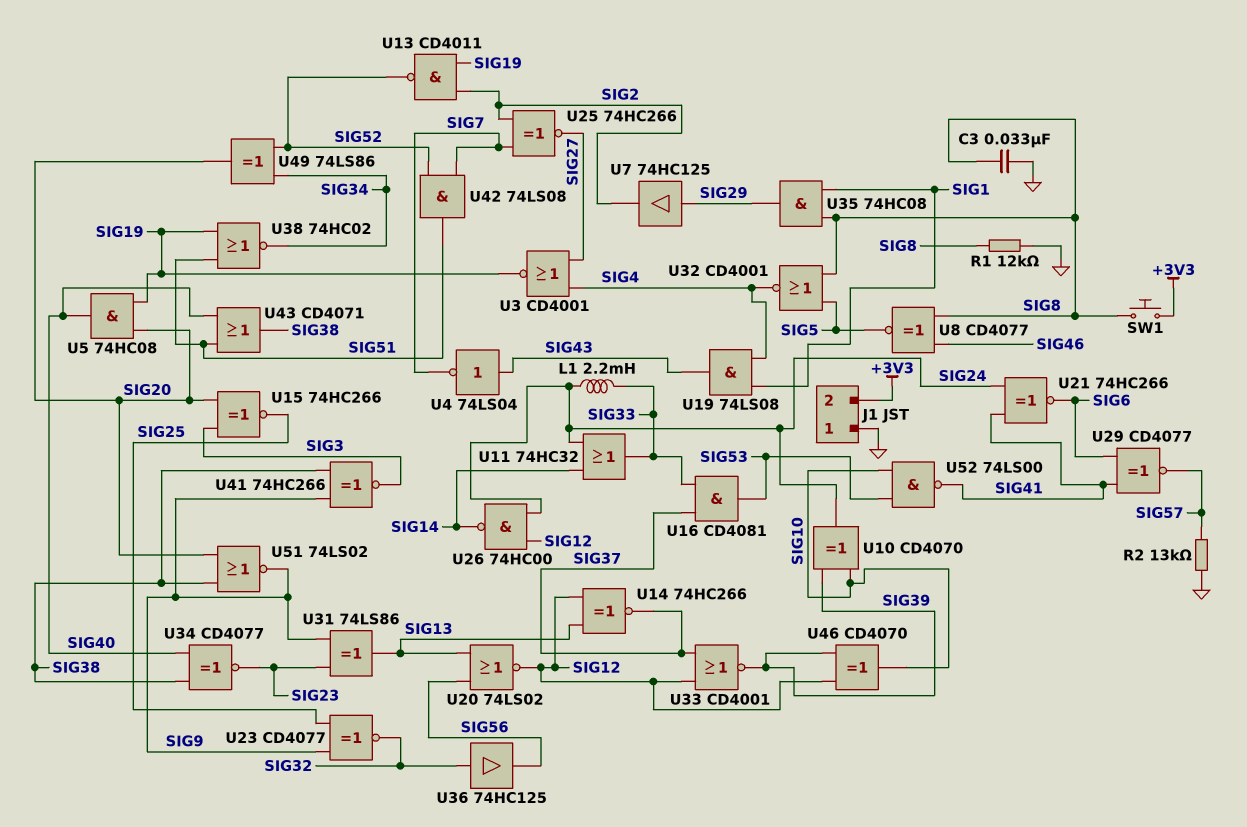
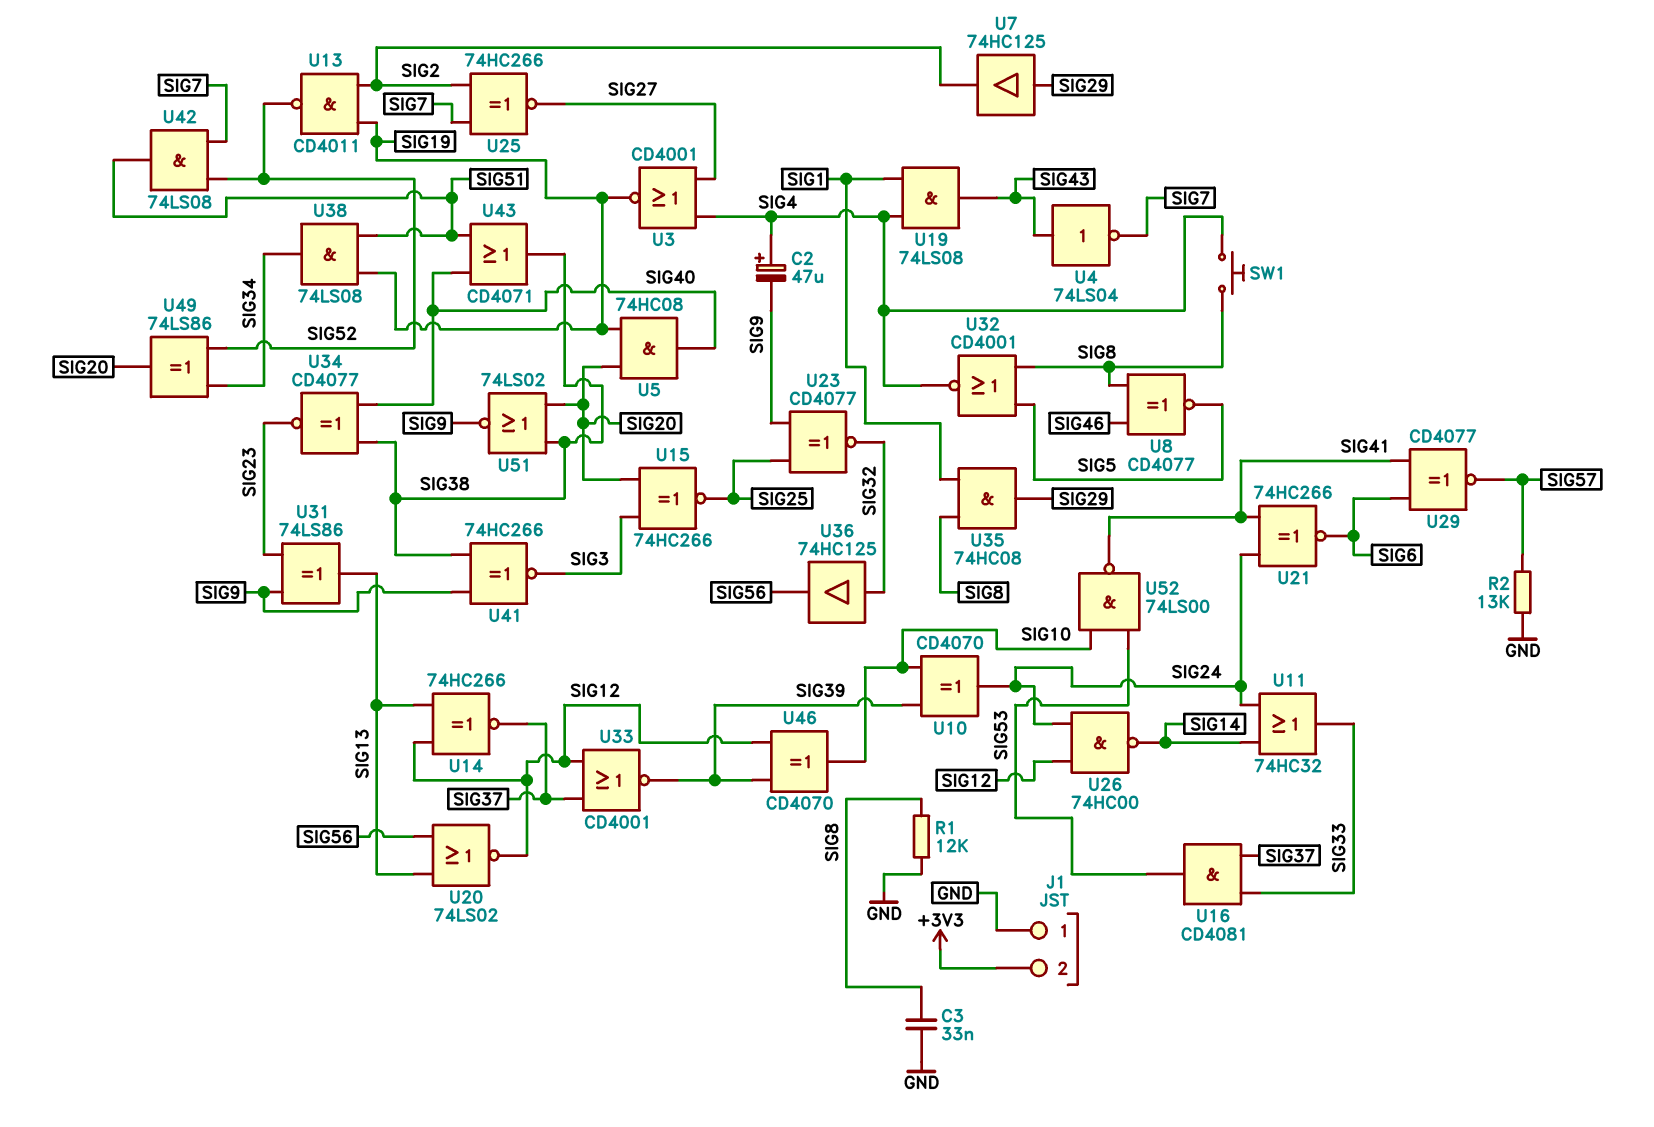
C2: none -> 47uF (plus SIG4, minus SIG9)
L1: 2.2mH (SIG24, SIG33) -> none
SW1: button (+3V3, SIG8) -> button (SIG4, SIG8)
U38: NOR 74HC02 (in SIG19, in SIG51, out SIG34) -> AND 74LS08 (in SIG19, in SIG51, out SIG34)

